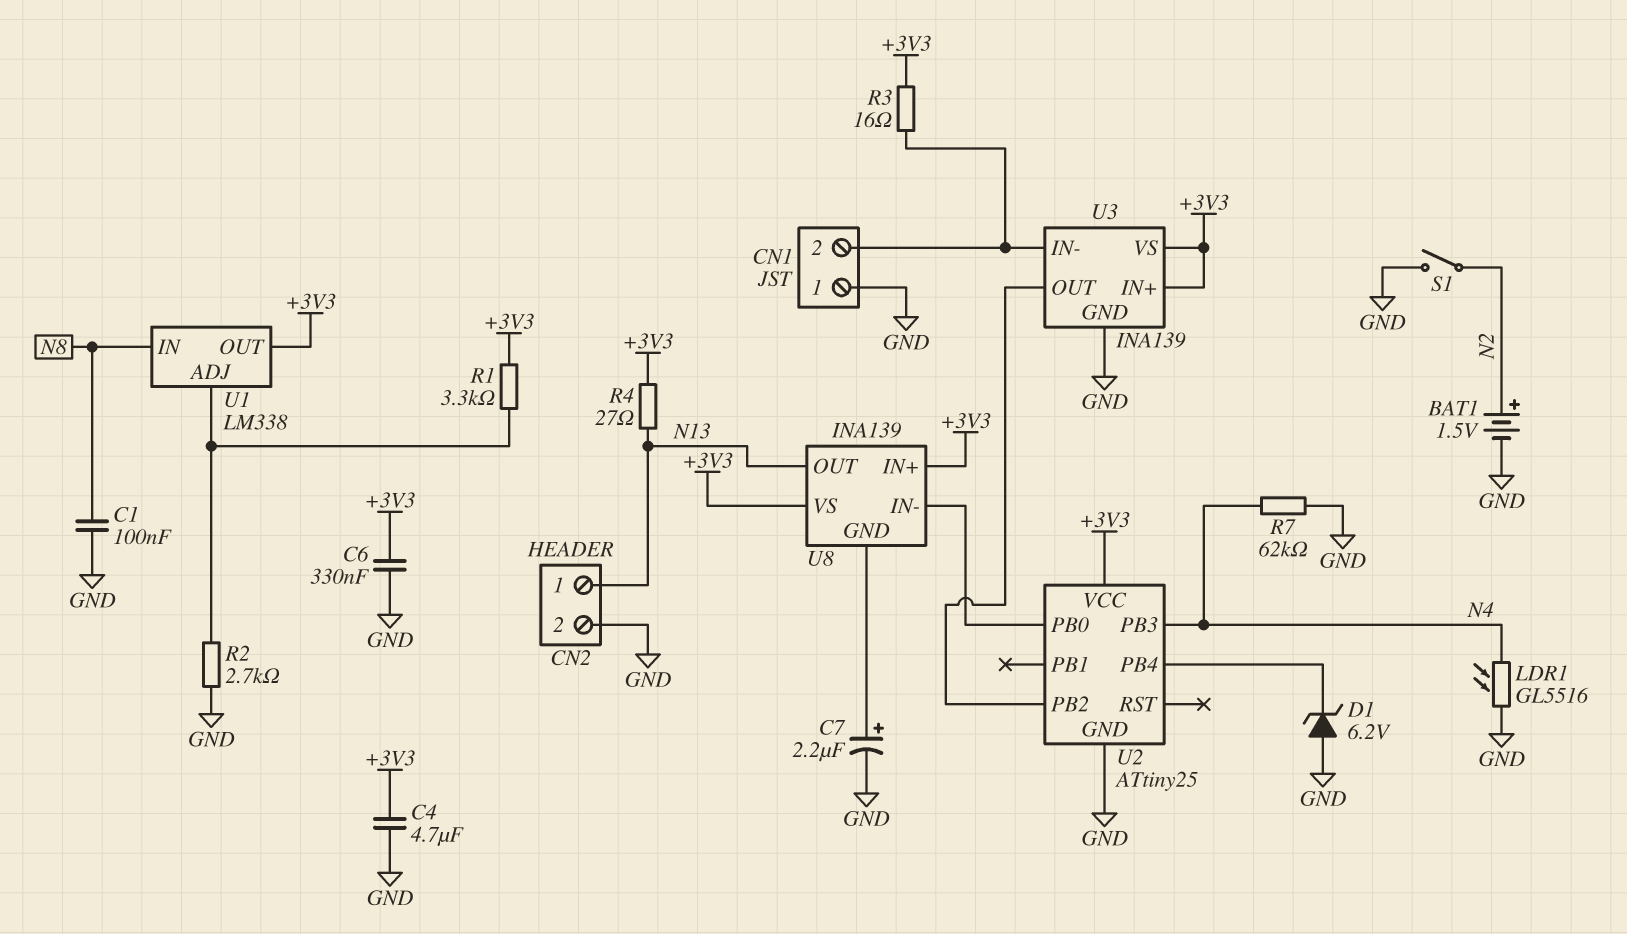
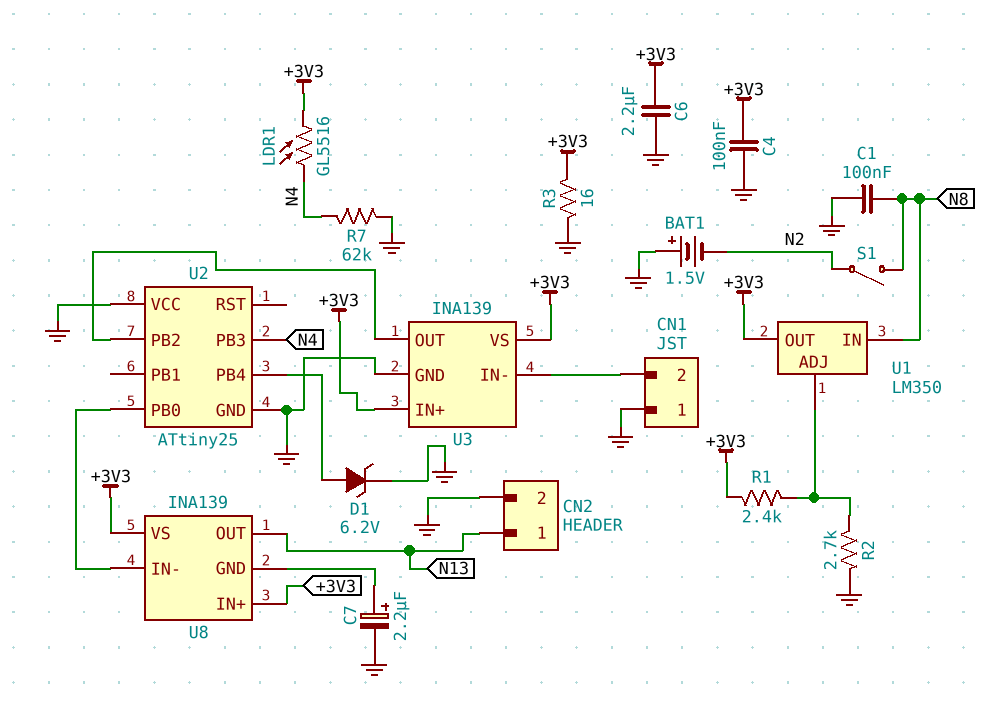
BAT1: 1.5V (plus N2, minus GND) -> 1.5V (plus GND, minus N2)
C4: 4.7uF (+3V3, GND) -> 100nF (+3V3, GND)
C6: 330nF (+3V3, GND) -> 2.2uF (+3V3, GND)
D1: zener 6.2V (A GND, K U2/PB4) -> zener 6.2V (A U2/PB4, K GND)
LDR1: GL5516 (GND, N4) -> GL5516 (+3V3, N4)
R1: 3.3k (+3V3, U1/ADJ) -> 2.4k (+3V3, U1/ADJ)
R3: 16 (+3V3, CN1/2) -> 16 (+3V3, GND)
R4: 27 (+3V3, N13) -> none
S1: switch (GND, N2) -> switch (N2, N8)
U1: LM338 -> LM350
U2 pin VCC: +3V3 -> GND

